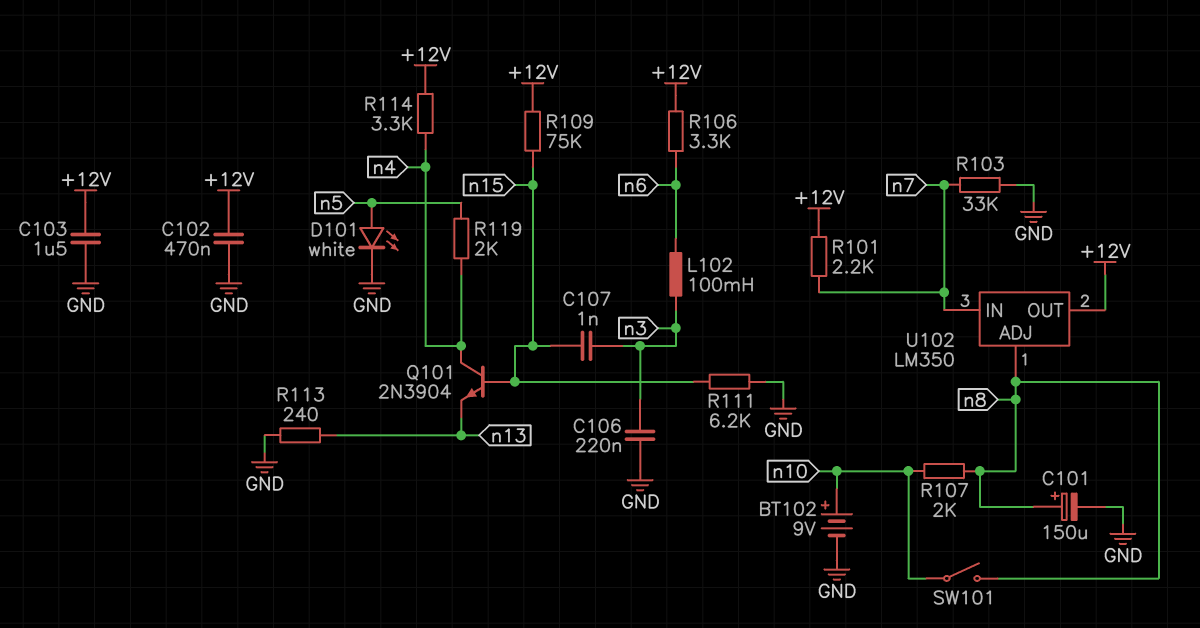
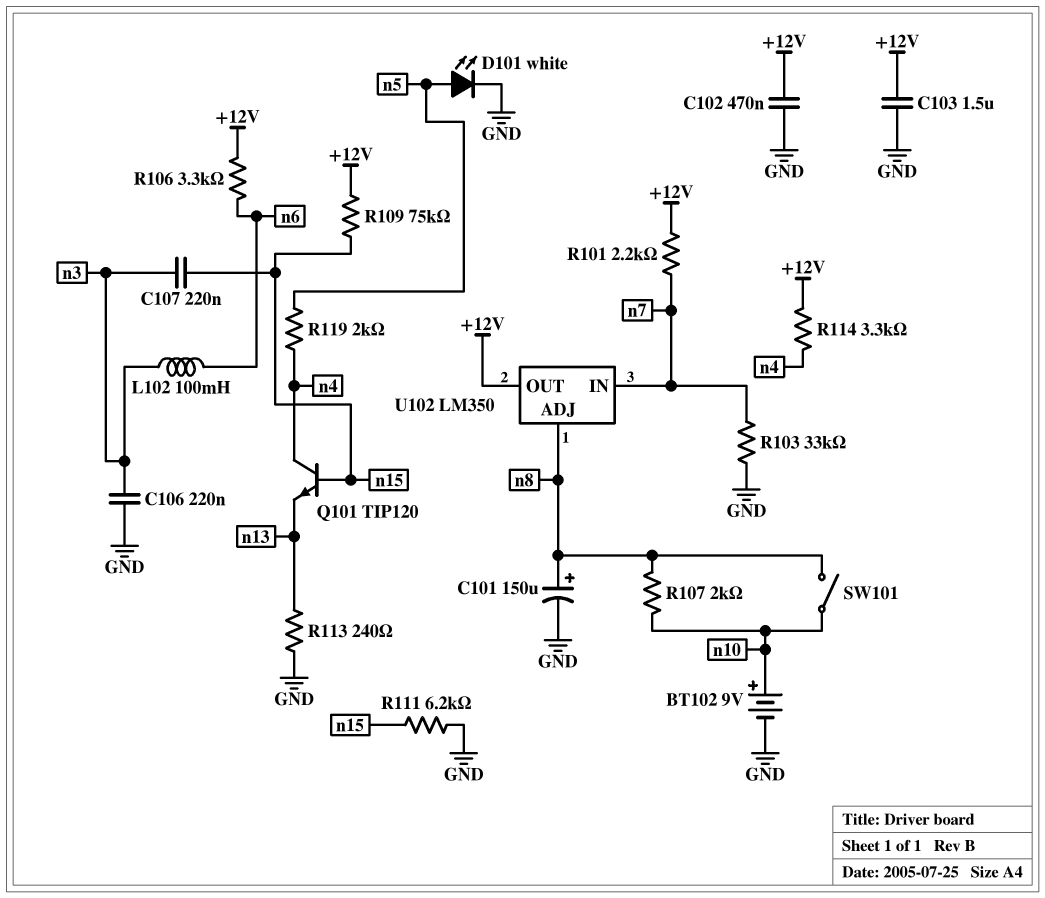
C107: 1nF (n3, n15) -> 220nF (n3, n15)
Q101: NPN 2N3904 (B n15, C n4, E n13) -> NPN TIP120 (B n15, C n4, E n13)

